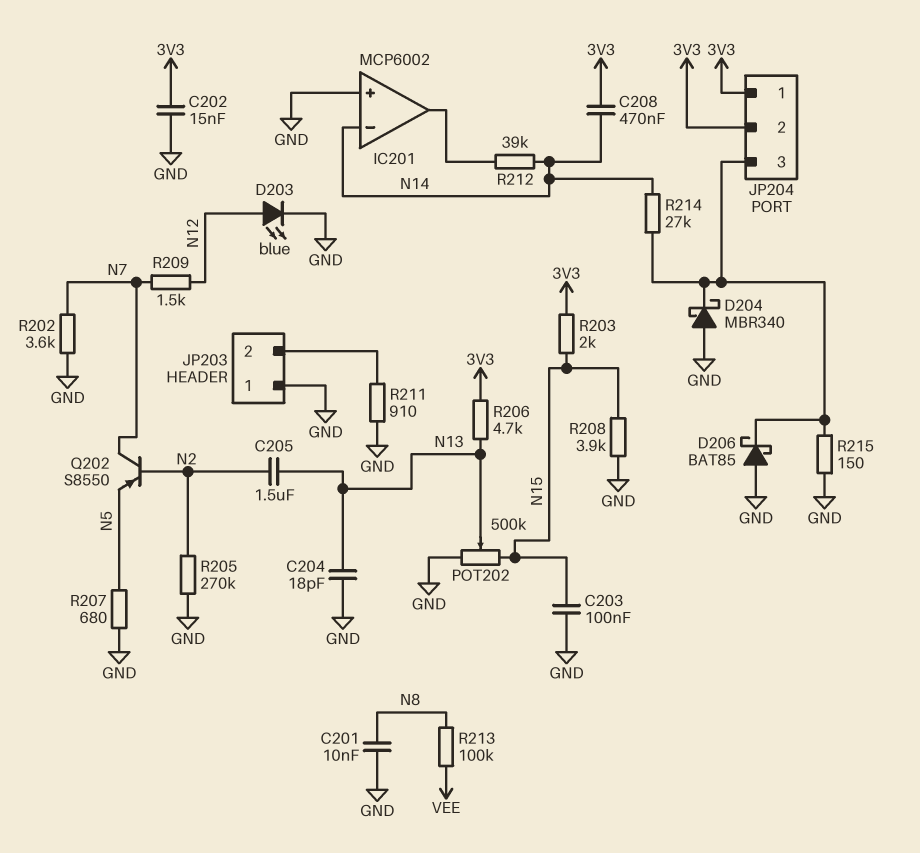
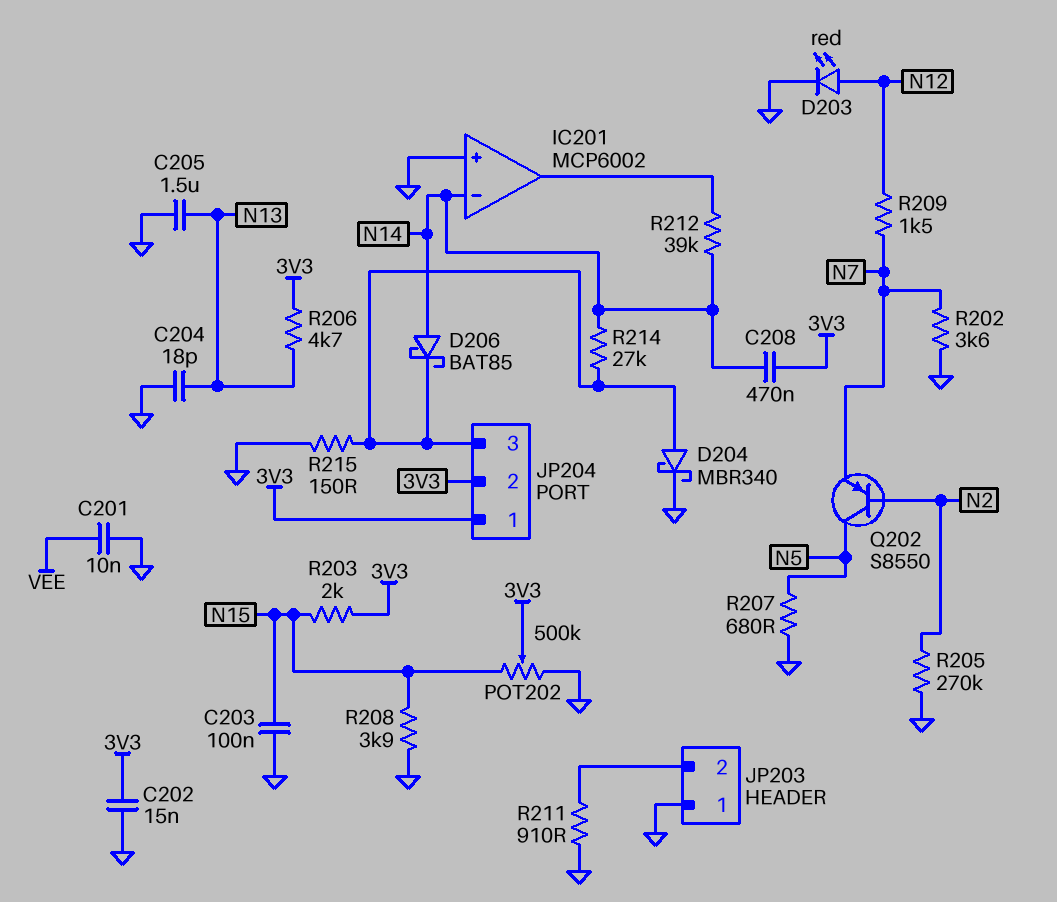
C201: 10nF (GND, N8) -> 10nF (GND, VEE)
C205: 1.5uF (N2, N13) -> 1.5uF (GND, N13)
D203: LED blue (A N12, K GND) -> LED red (A N12, K GND)
D204: schottky MBR340 (A GND, K JP204/3) -> schottky MBR340 (A JP204/3, K GND)
D206: schottky BAT85 (A GND, K JP204/3) -> schottky BAT85 (A N14, K JP204/3)
POT202: 500k (GND, N15, wiper N13) -> 500k (GND, N15, wiper 3V3)
Q202: PNP S8550 (B N2, C N7, E N5) -> PNP S8550 (B N2, C N5, E N7)
R213: 100k (N8, VEE) -> none

